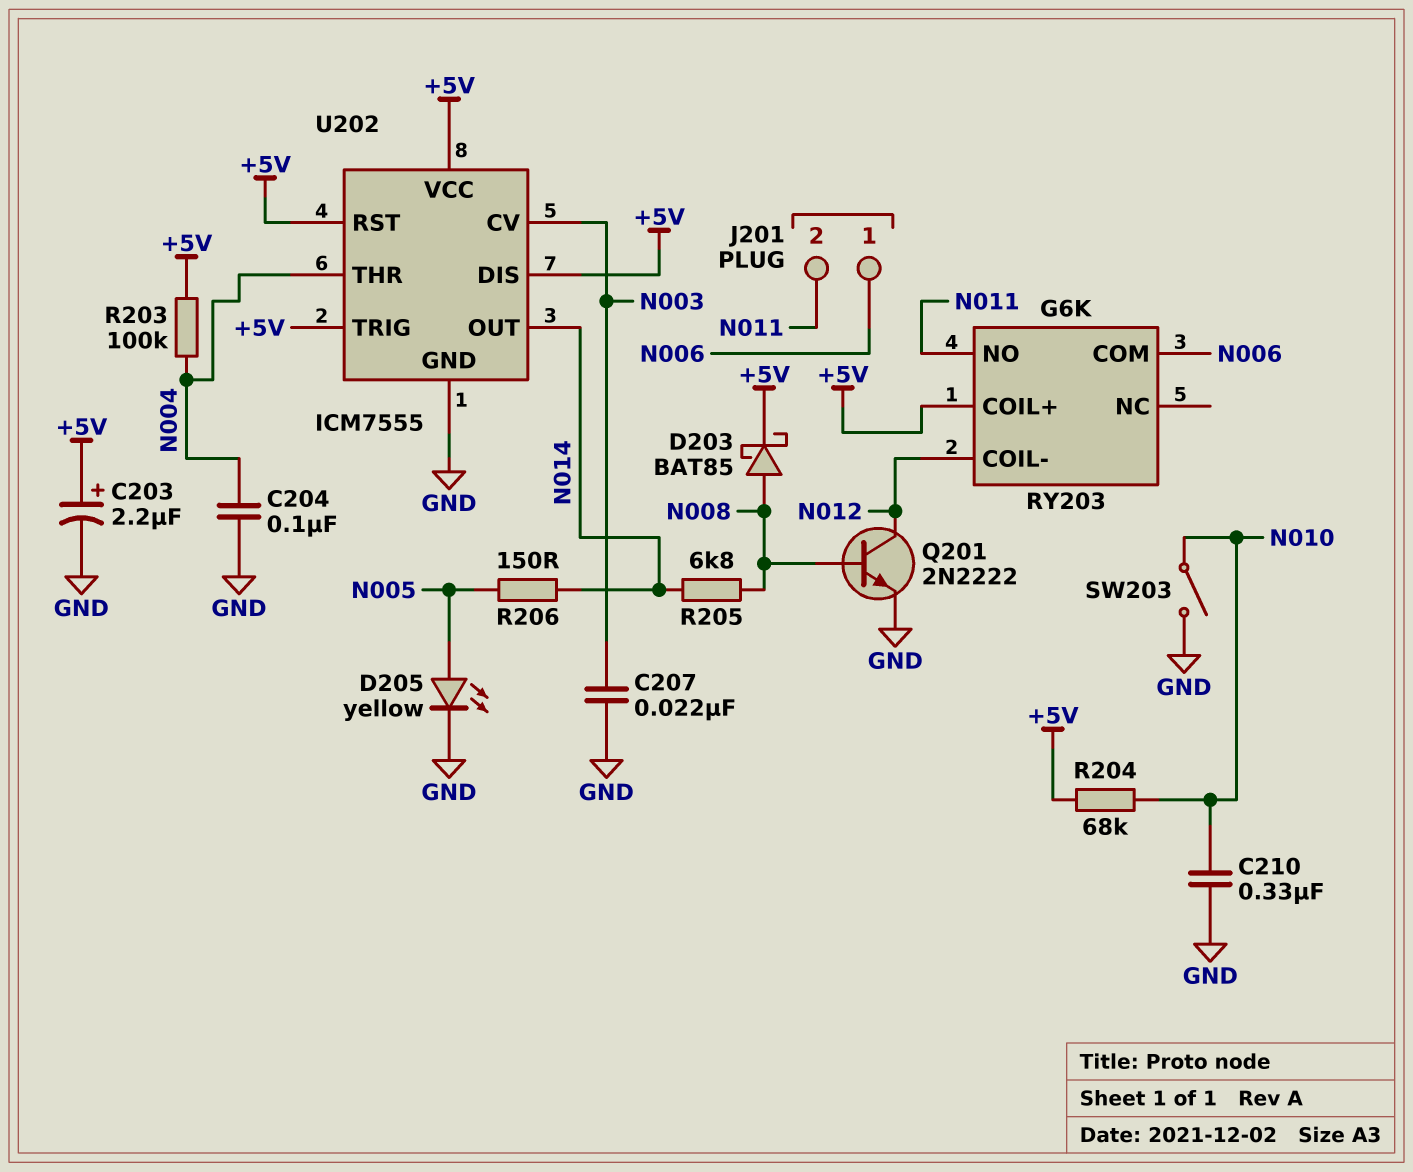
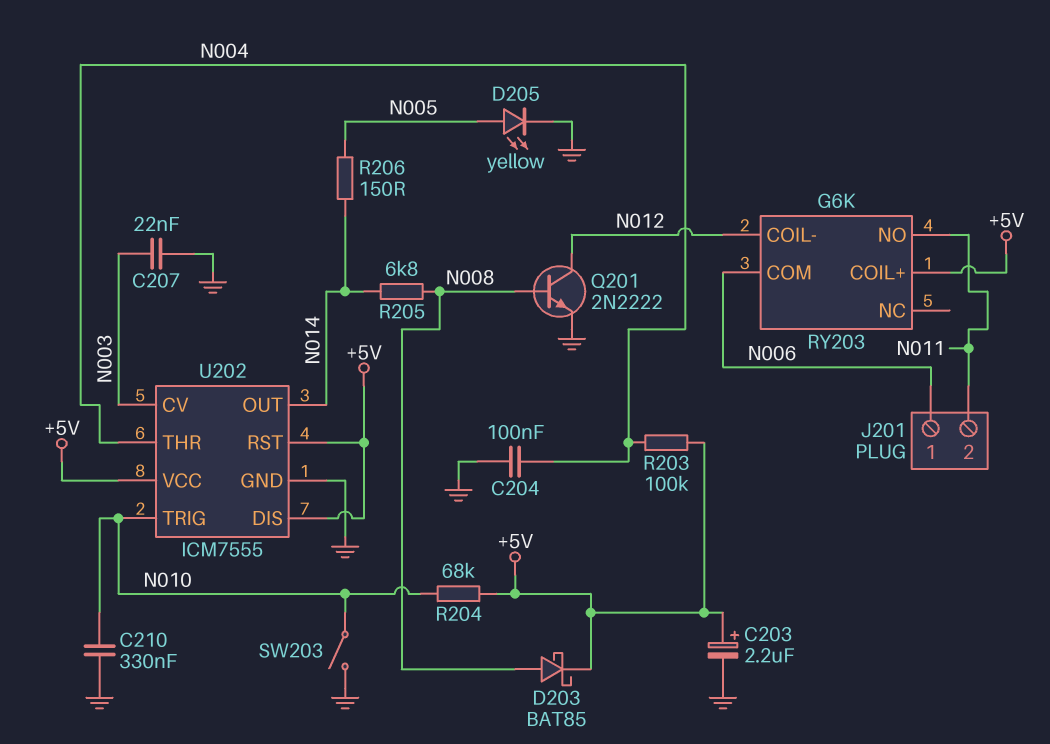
U202 pin TRIG: +5V -> N010

